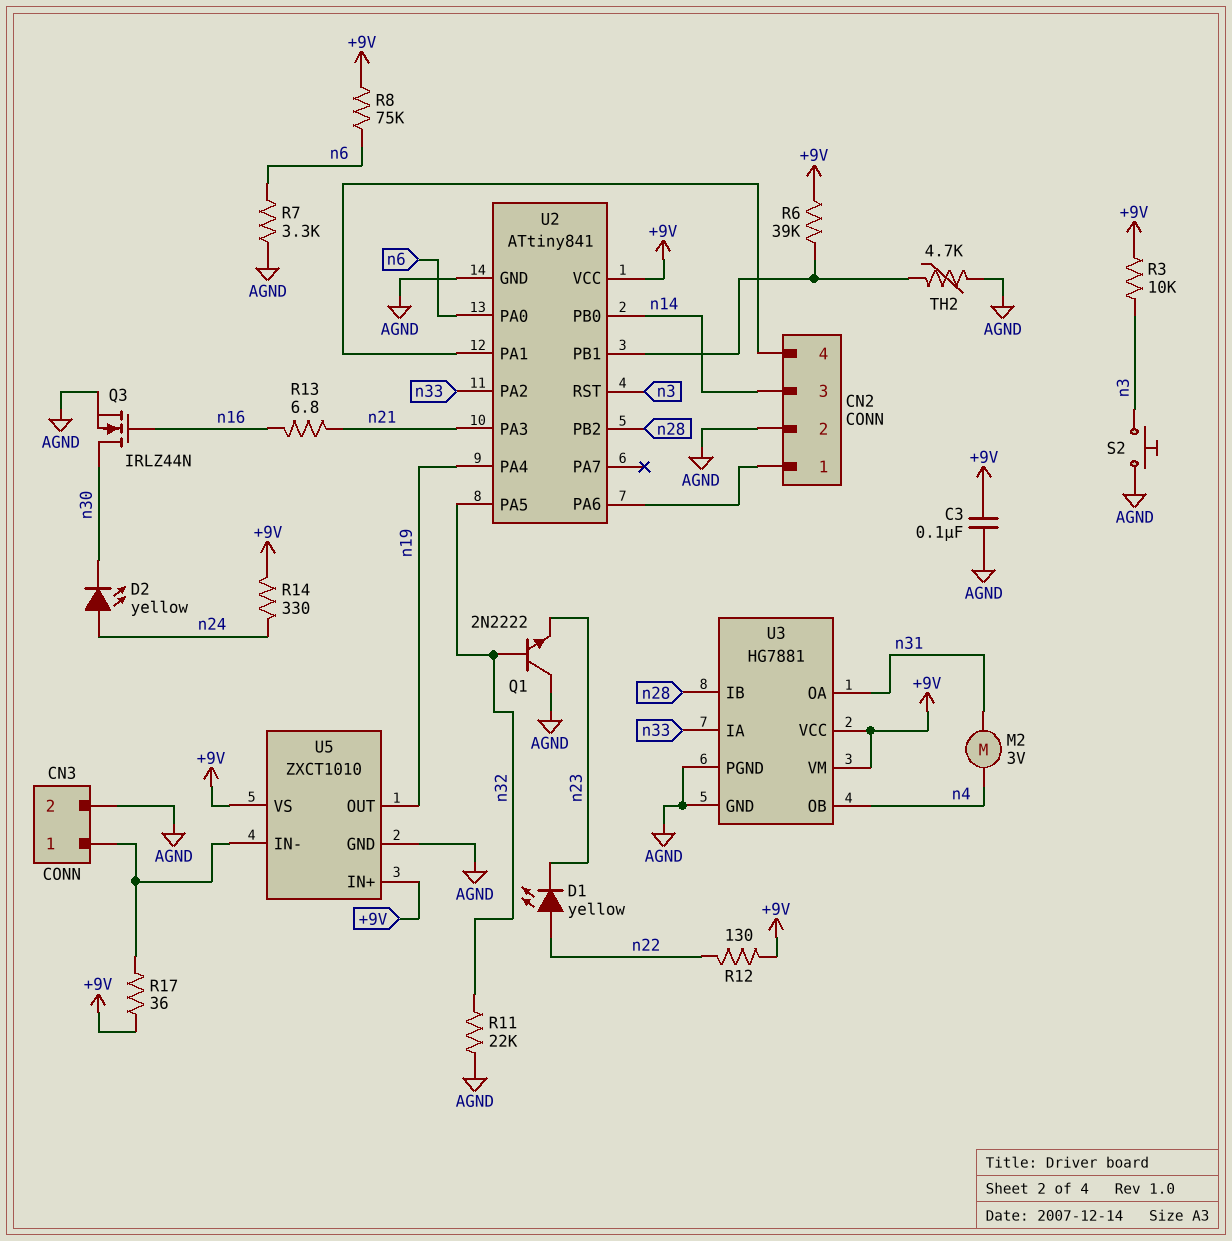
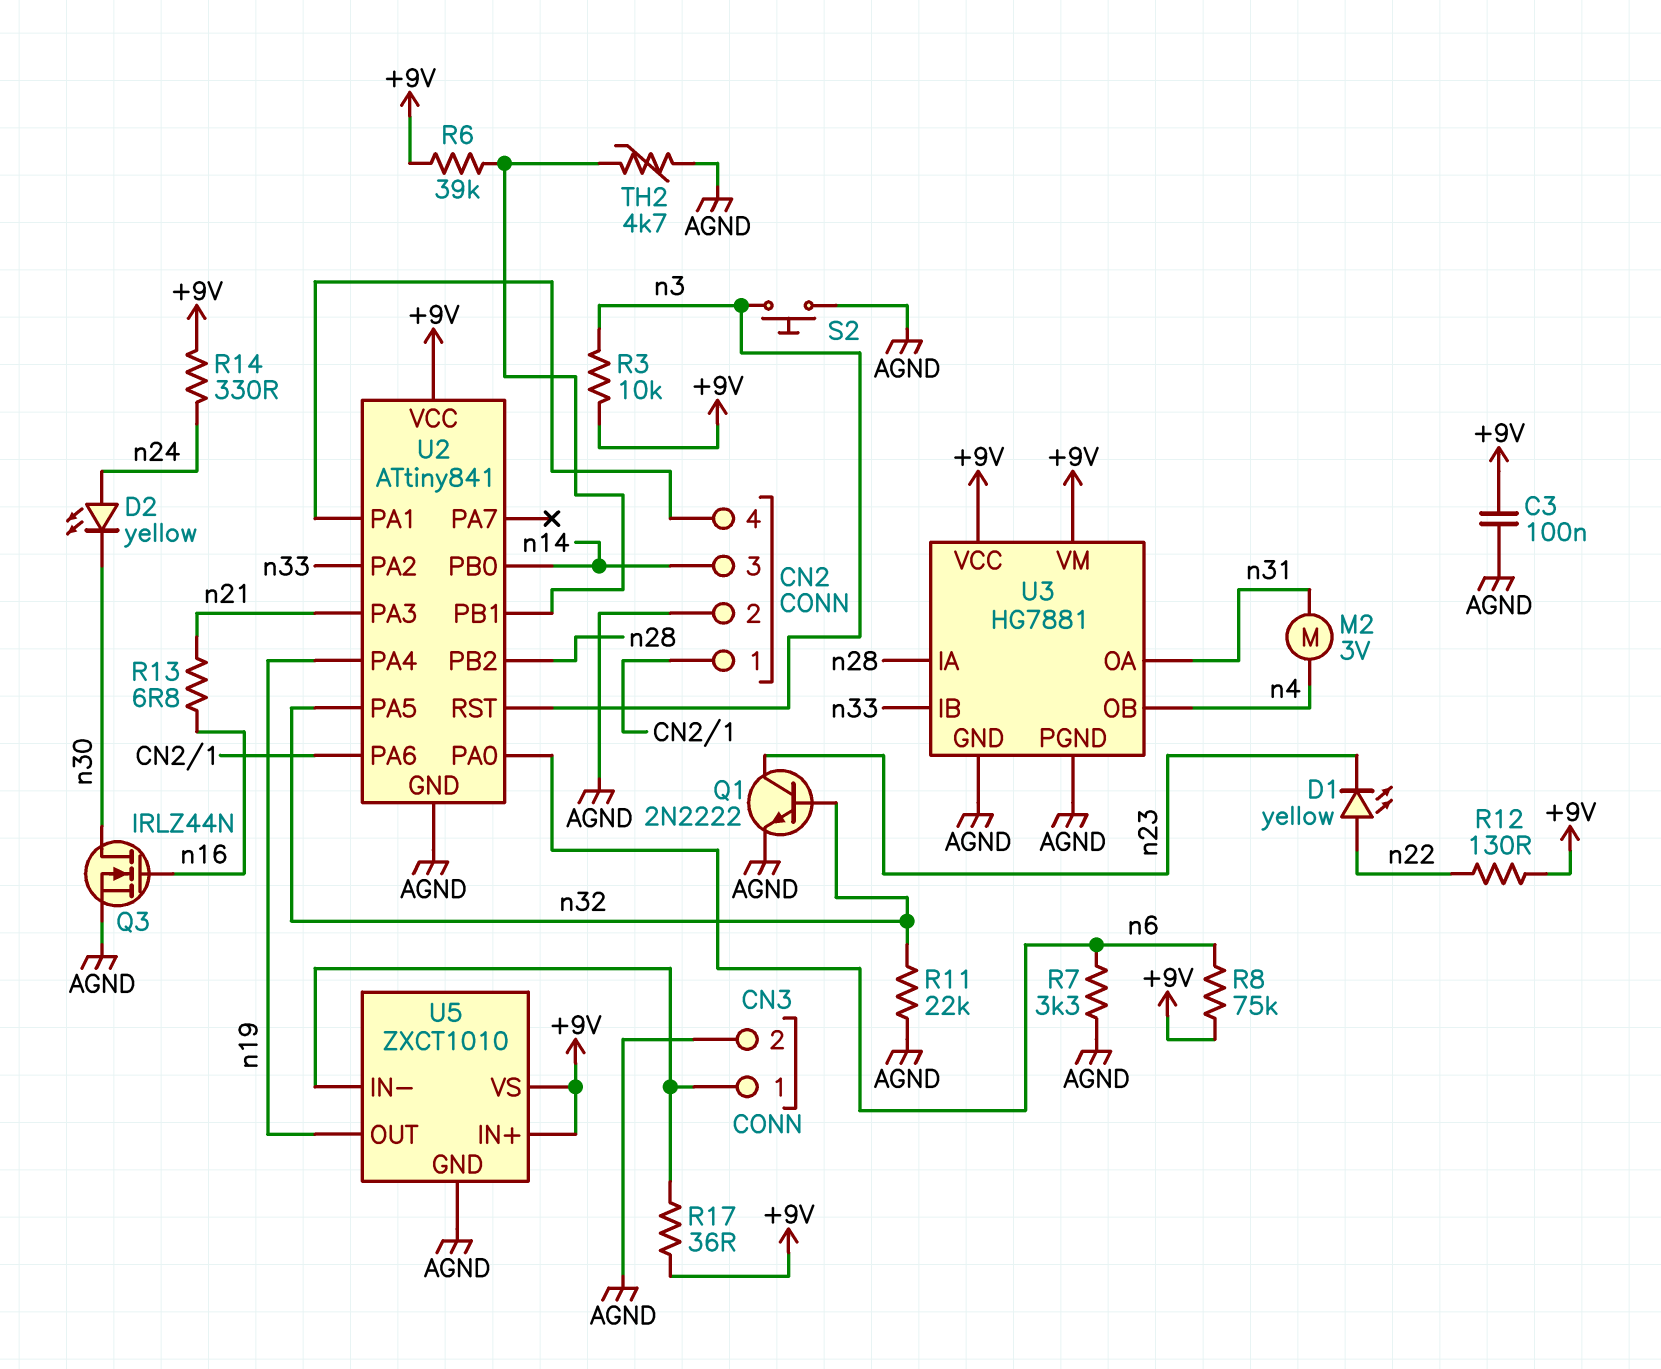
Q1: NPN 2N2222 (B n32, C AGND, E n23) -> NPN 2N2222 (B n32, C n23, E AGND)
U3 pin IA: n33 -> n28
U3 pin IB: n28 -> n33

